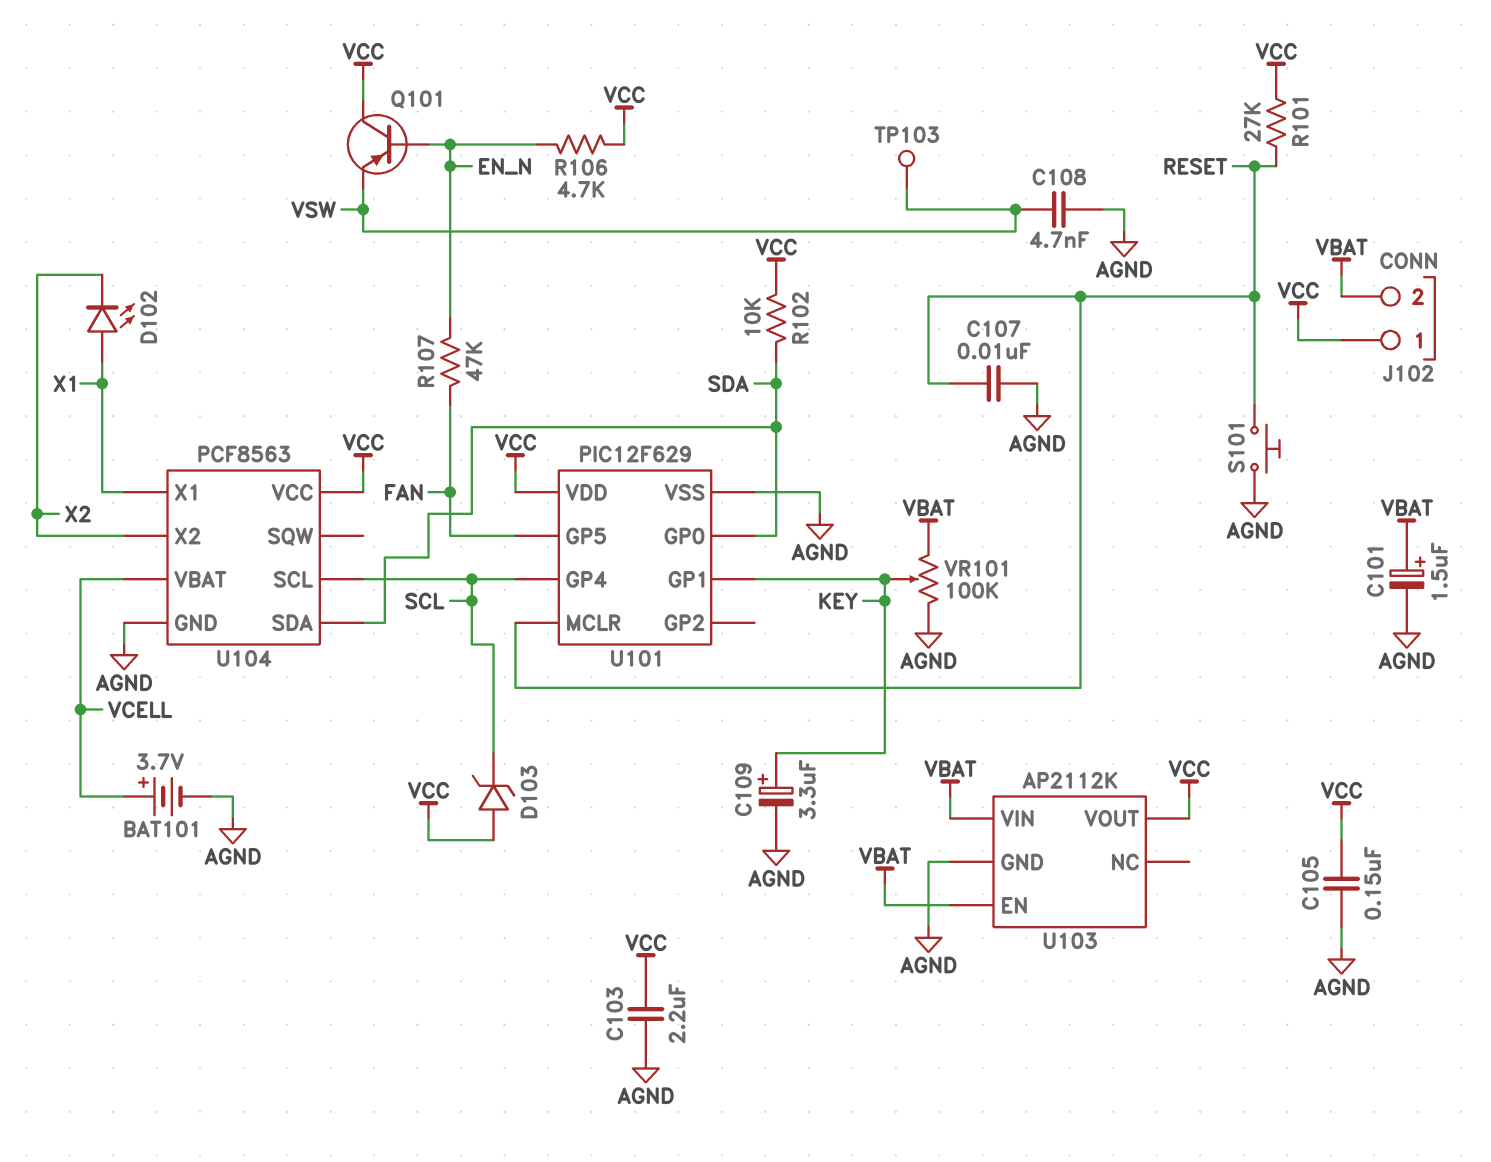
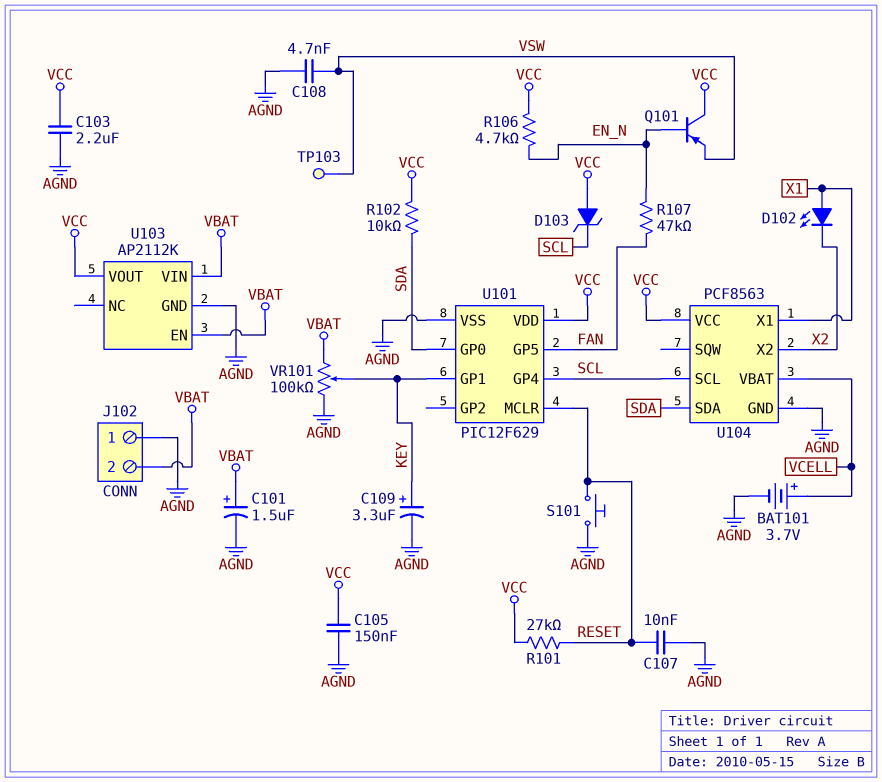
J102 pin 1: VCC -> AGND

